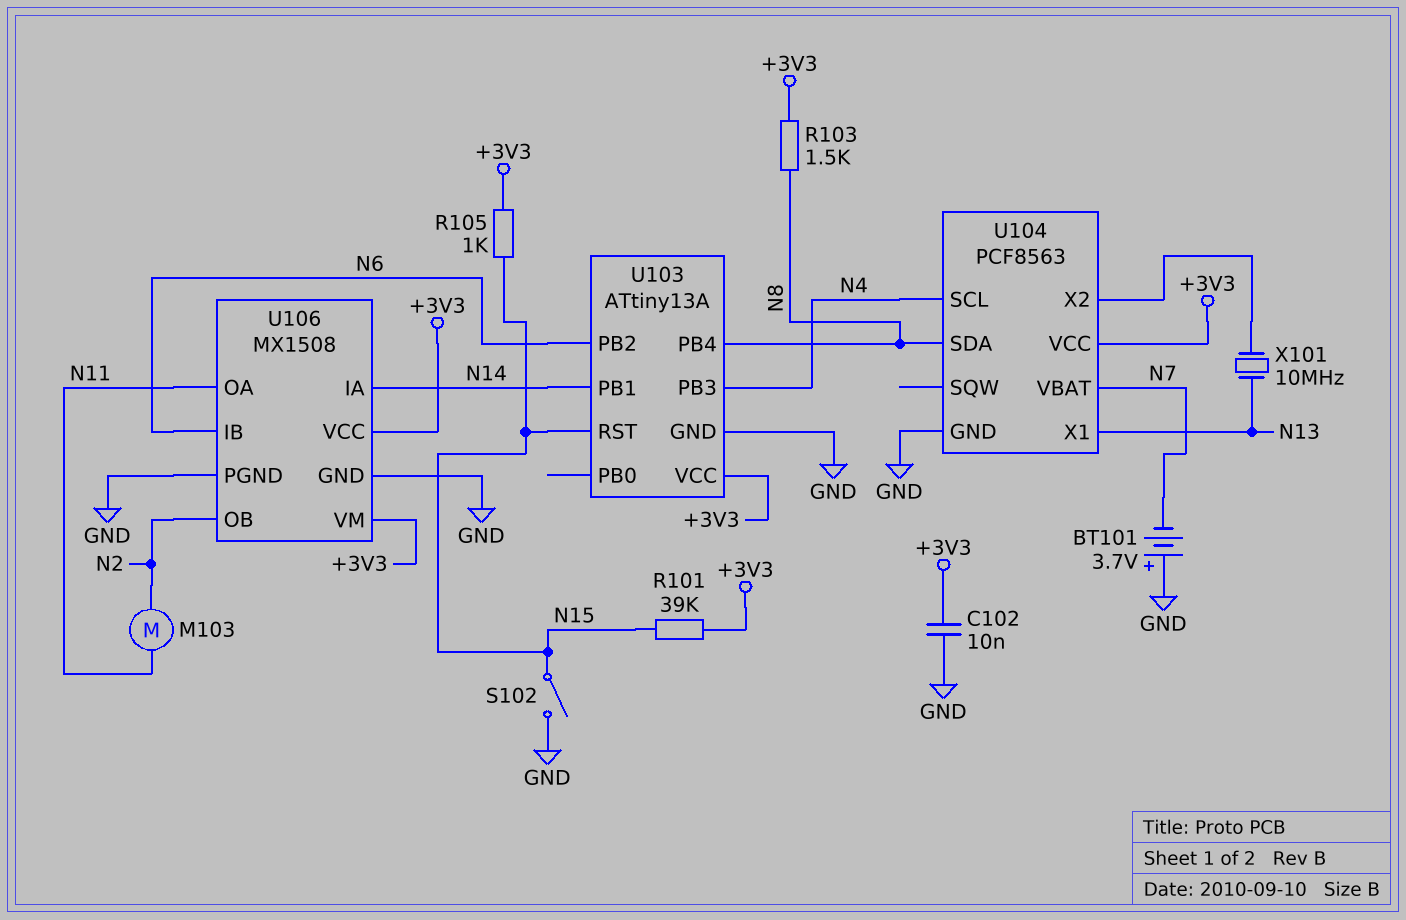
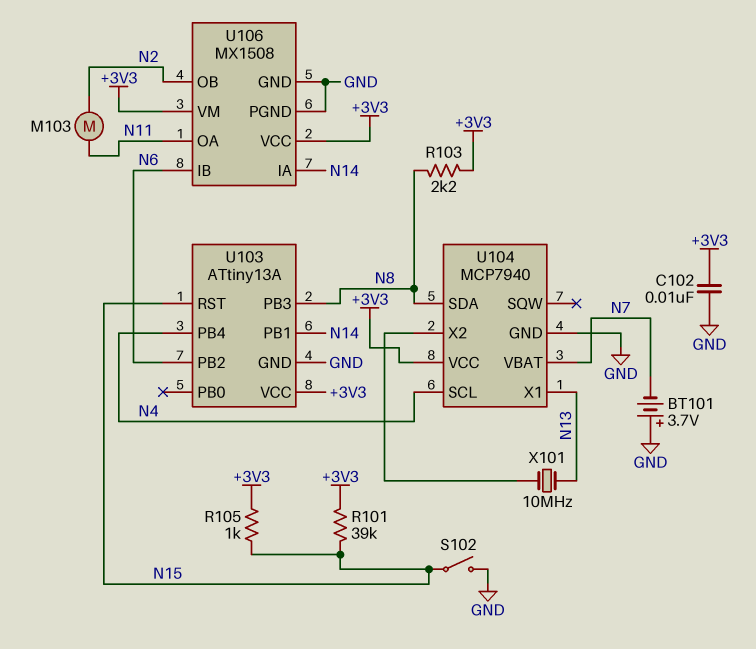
R103: 1.5k (+3V3, N8) -> 2.2k (+3V3, N8)
U103 pin PB3: N4 -> N8
U103 pin PB4: N8 -> N4
U104: PCF8563 -> MCP7940

